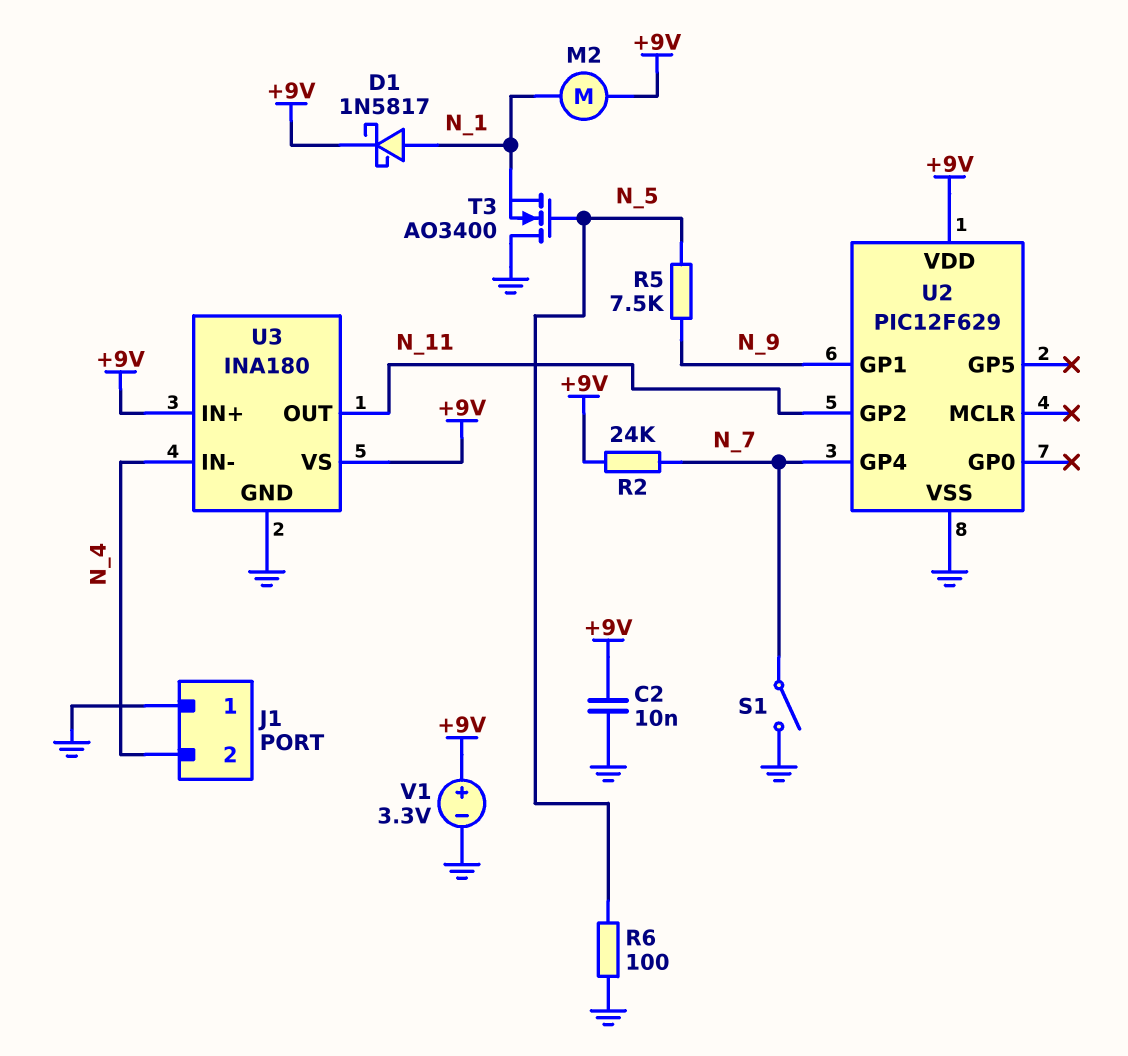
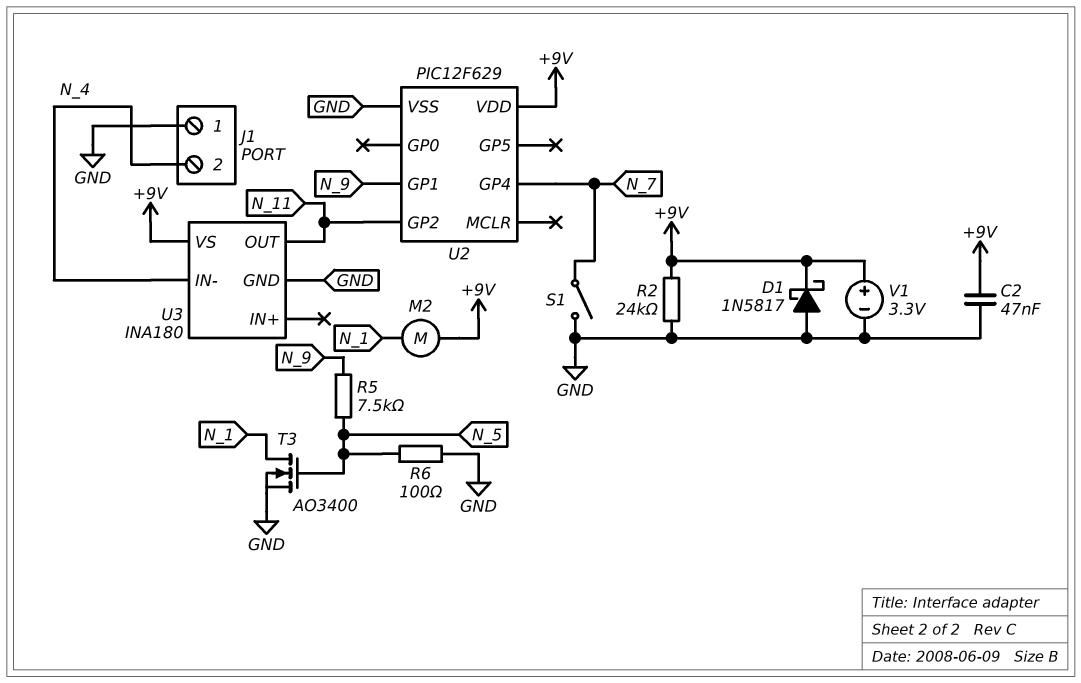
C2: 10nF (+9V, GND) -> 47nF (+9V, GND)
D1: schottky 1N5817 (A N_1, K +9V) -> schottky 1N5817 (A GND, K +9V)
R2: 24k (+9V, N_7) -> 24k (+9V, GND)
T3: NMOS AO3400 (G N_5, D GND, S N_1) -> NMOS AO3400 (G N_5, D N_1, S GND)
U3 pin IN+: +9V -> none

